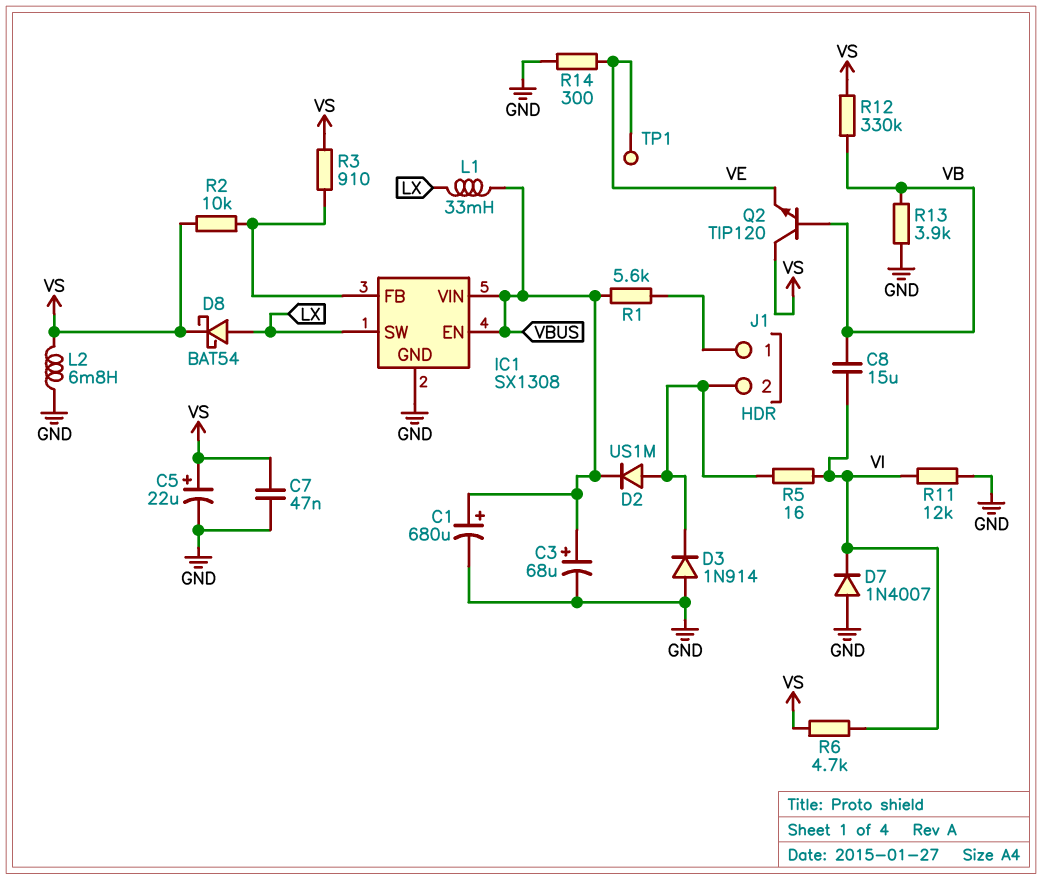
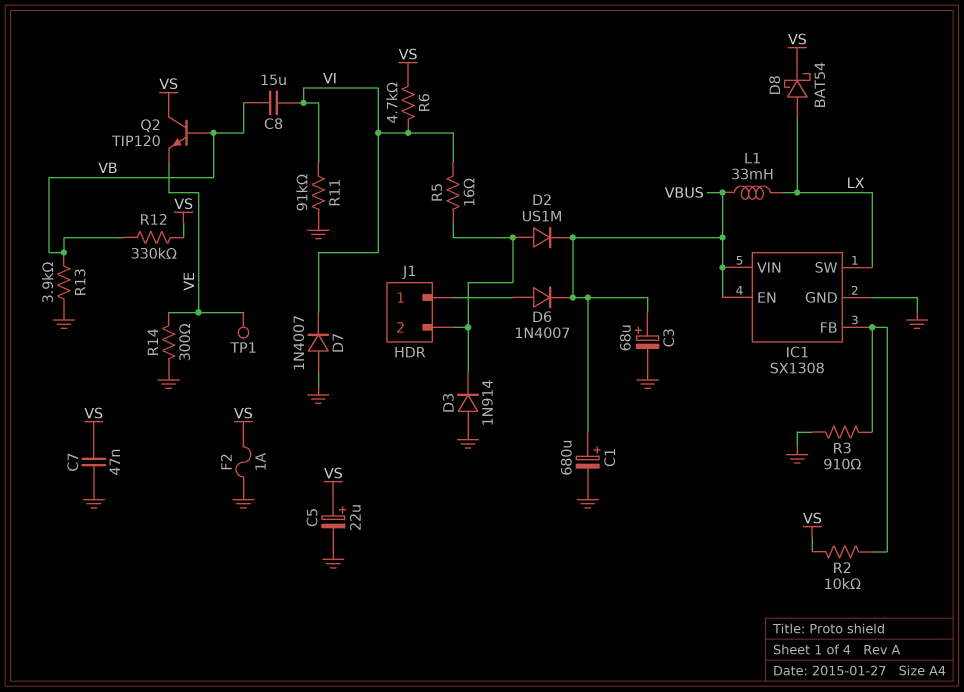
D6: none -> diode 1N4007 (A J1/1, K VBUS)
F2: none -> 1A (GND, VS)
L2: 6.8mH (GND, VS) -> none
R1: 5.6k (J1/1, VBUS) -> none
R3: 910 (IC1/FB, VS) -> 910 (GND, IC1/FB)
R11: 12k (GND, VI) -> 91k (GND, VI)

